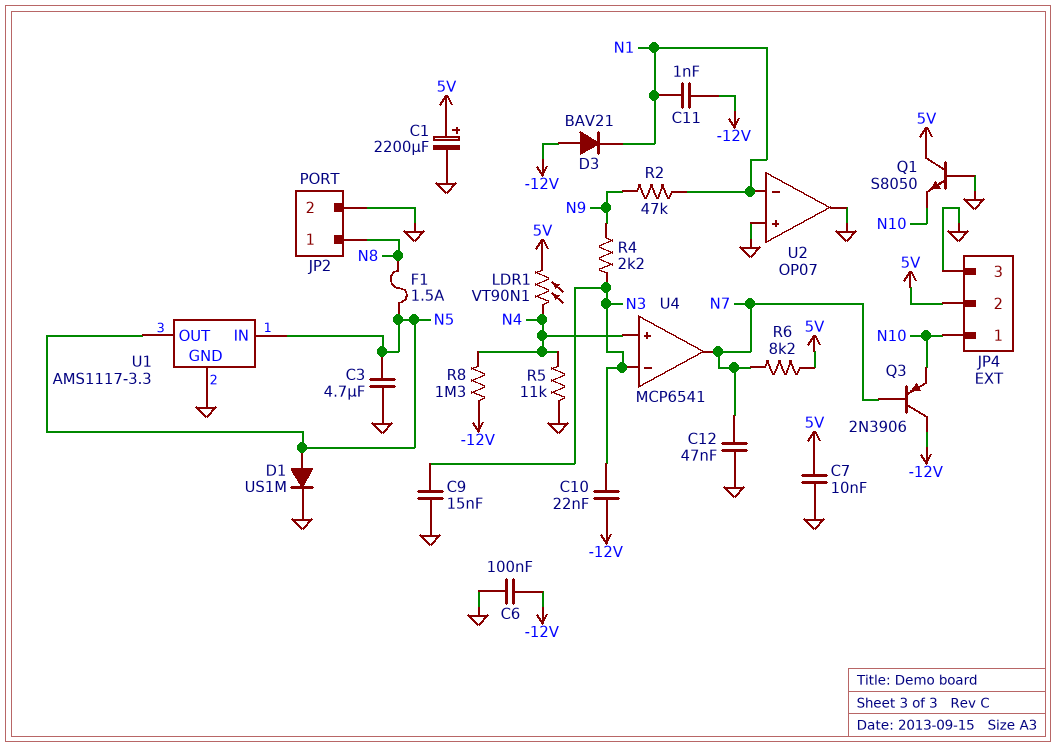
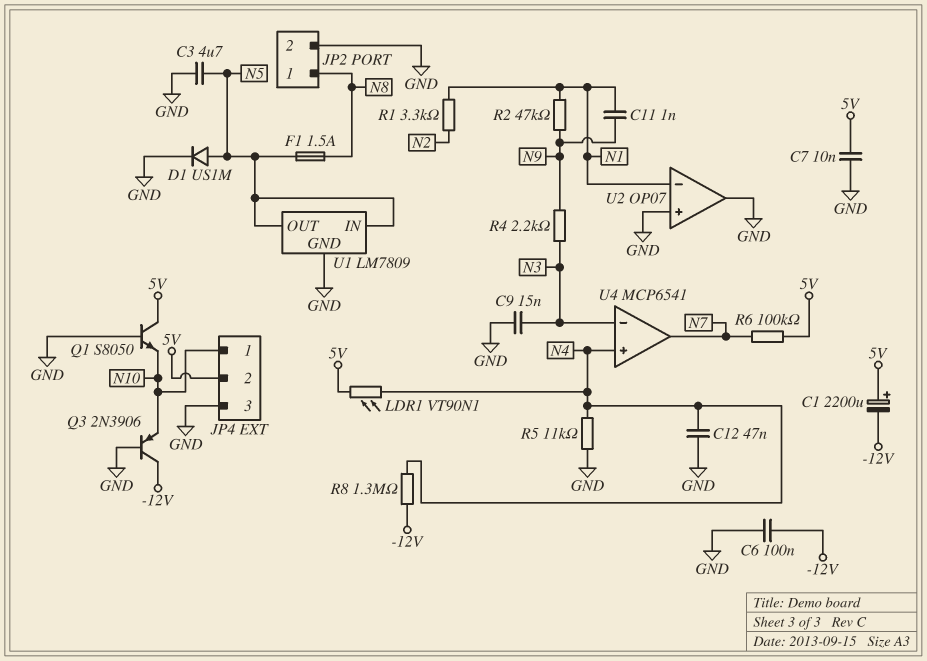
C1: 2200uF (plus 5V, minus GND) -> 2200uF (plus 5V, minus -12V)
C10: 22nF (-12V, N3) -> none
C11: 1nF (-12V, N1) -> 1nF (N1, N9)
C12: 47nF (GND, N7) -> 47nF (GND, N4)
D3: diode BAV21 (A -12V, K N1) -> none
Q3: PNP 2N3906 (B N7, C -12V, E N10) -> PNP 2N3906 (B GND, C -12V, E N10)
R1: none -> 3.3k (N1, N2)
R6: 8.2k (5V, N7) -> 100k (5V, N7)
U1: AMS1117-3.3 -> LM7809

